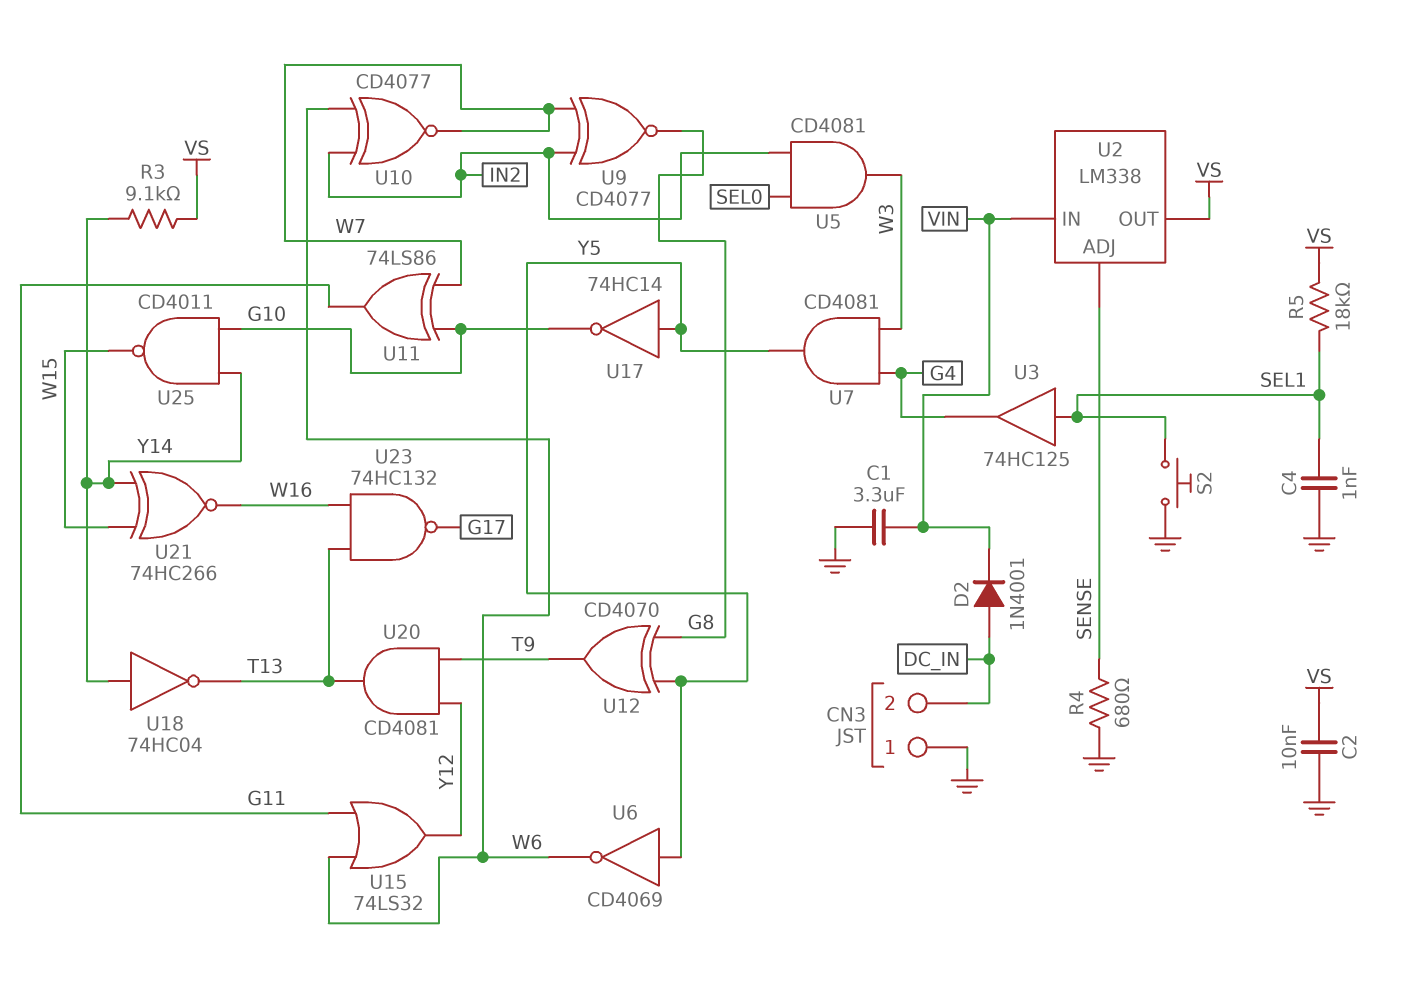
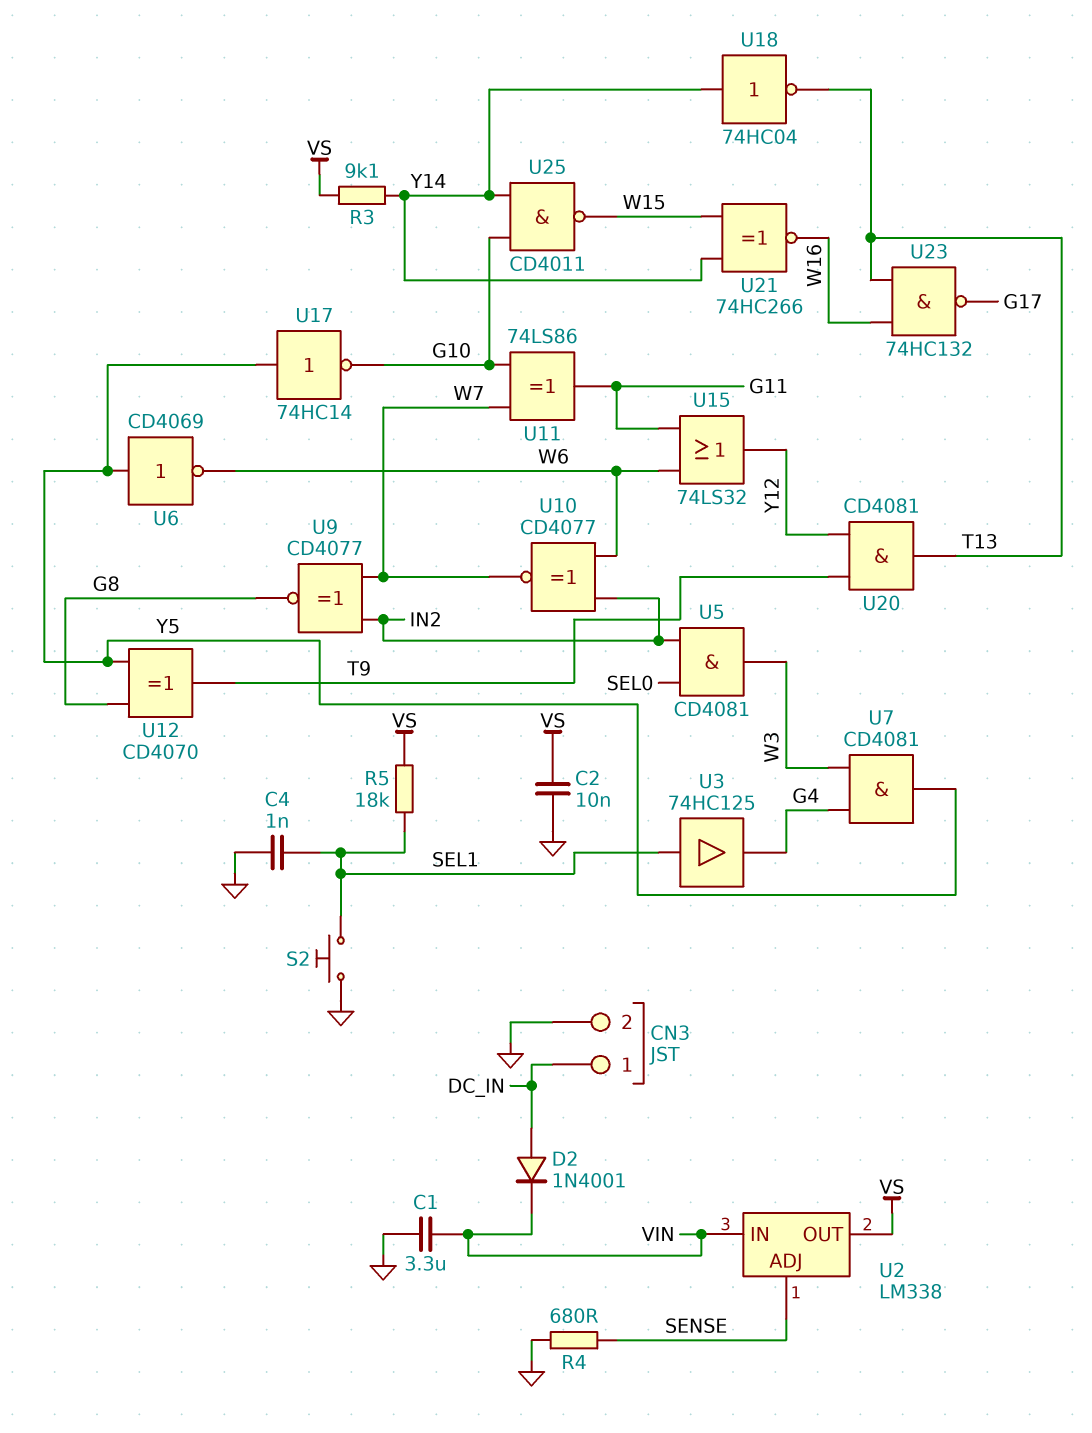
CN3 pin 1: GND -> DC_IN
CN3 pin 2: DC_IN -> GND

